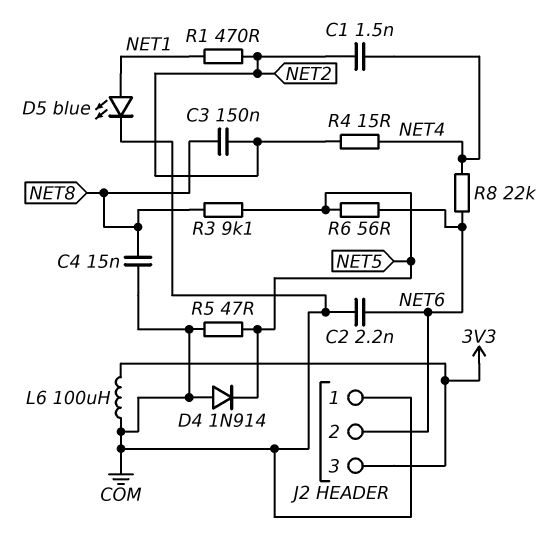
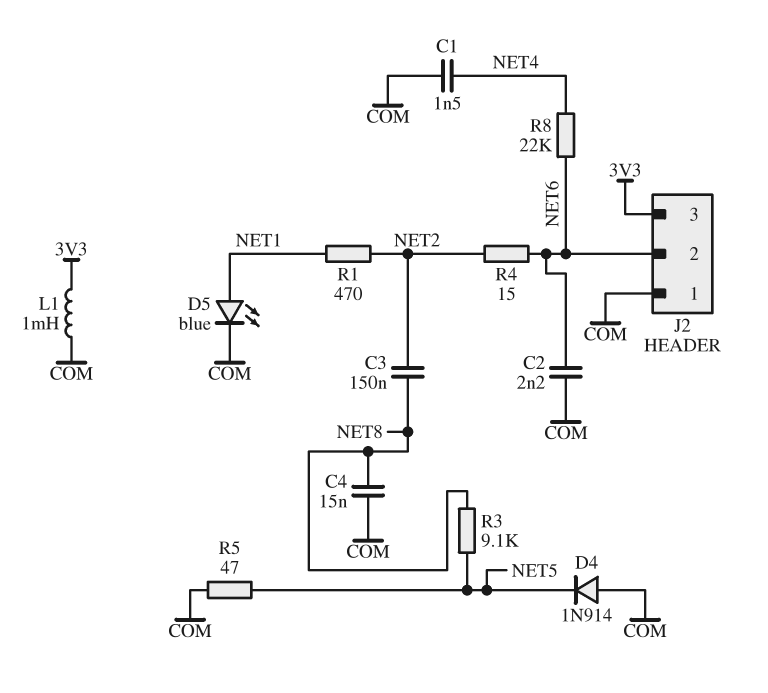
C1: 1.5nF (NET2, NET4) -> 1.5nF (COM, NET4)
L1: none -> 1mH (3V3, COM)
L6: 100uH (3V3, COM) -> none
R4: 15 (NET2, NET4) -> 15 (NET2, NET6)
R6: 56 (NET5, NET6) -> none

